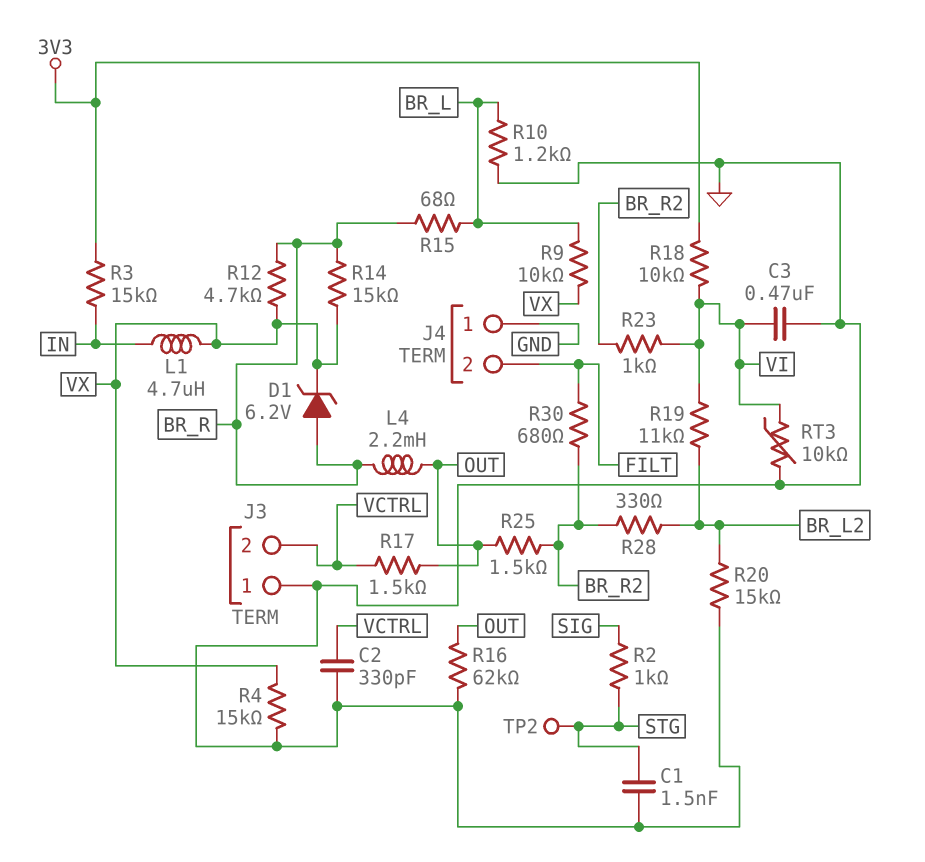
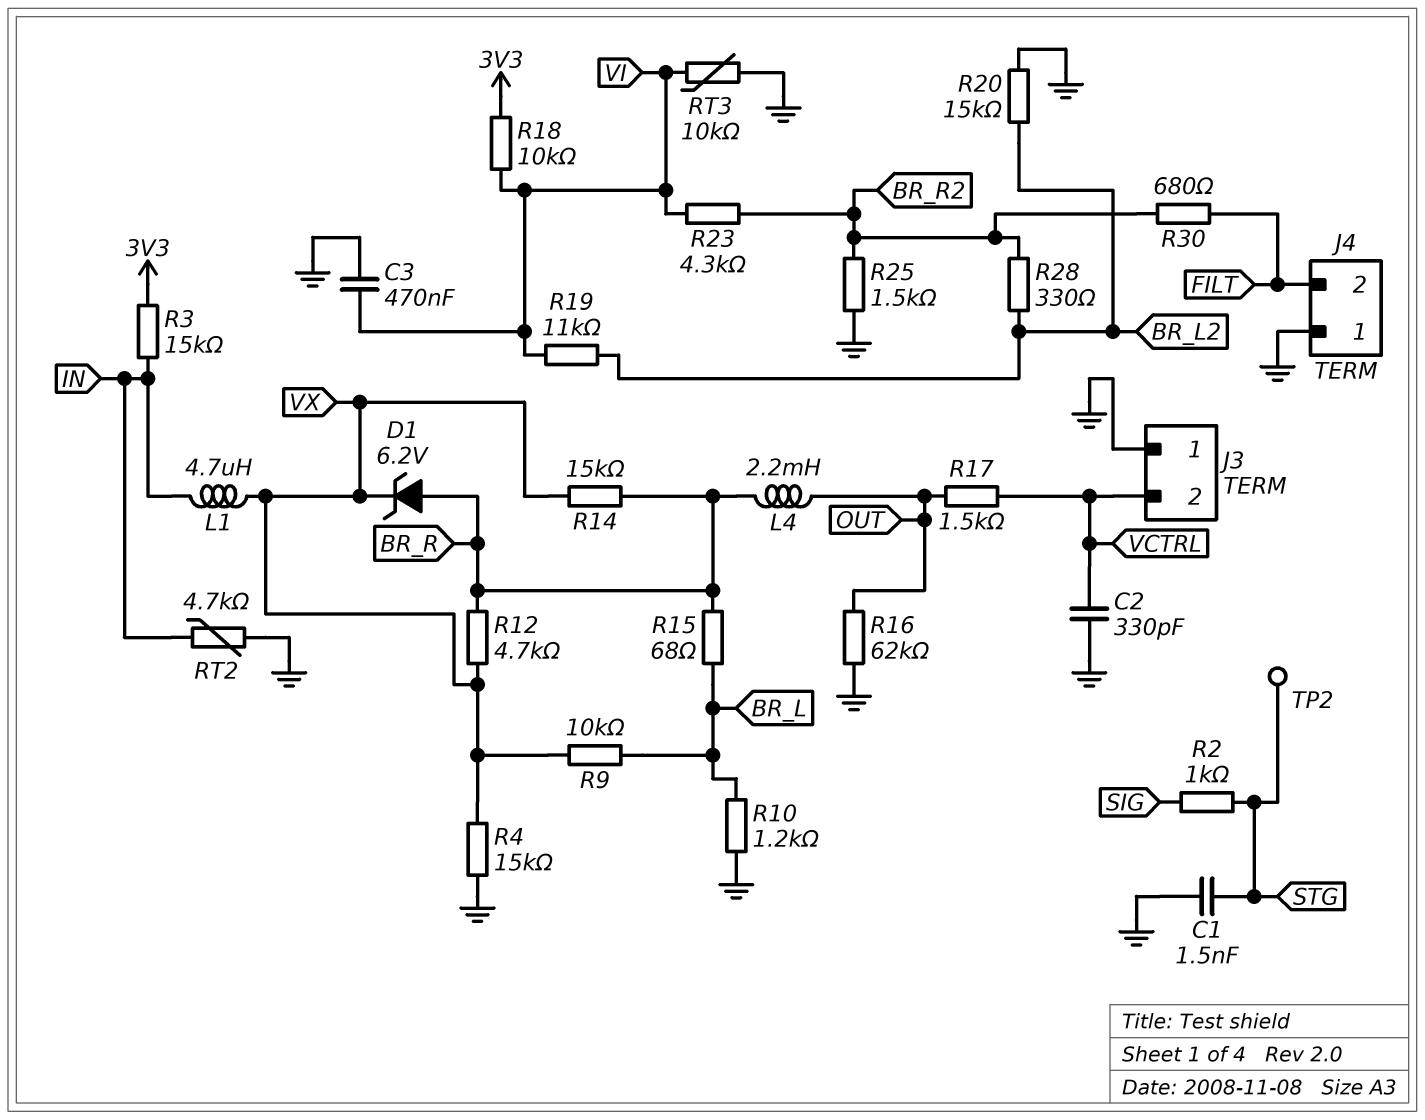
R23: 1k (BR_R2, VI) -> 4.3k (BR_R2, VI)
R25: 1.5k (BR_R2, OUT) -> 1.5k (BR_R2, GND)
RT2: none -> 4.7k (GND, IN)

